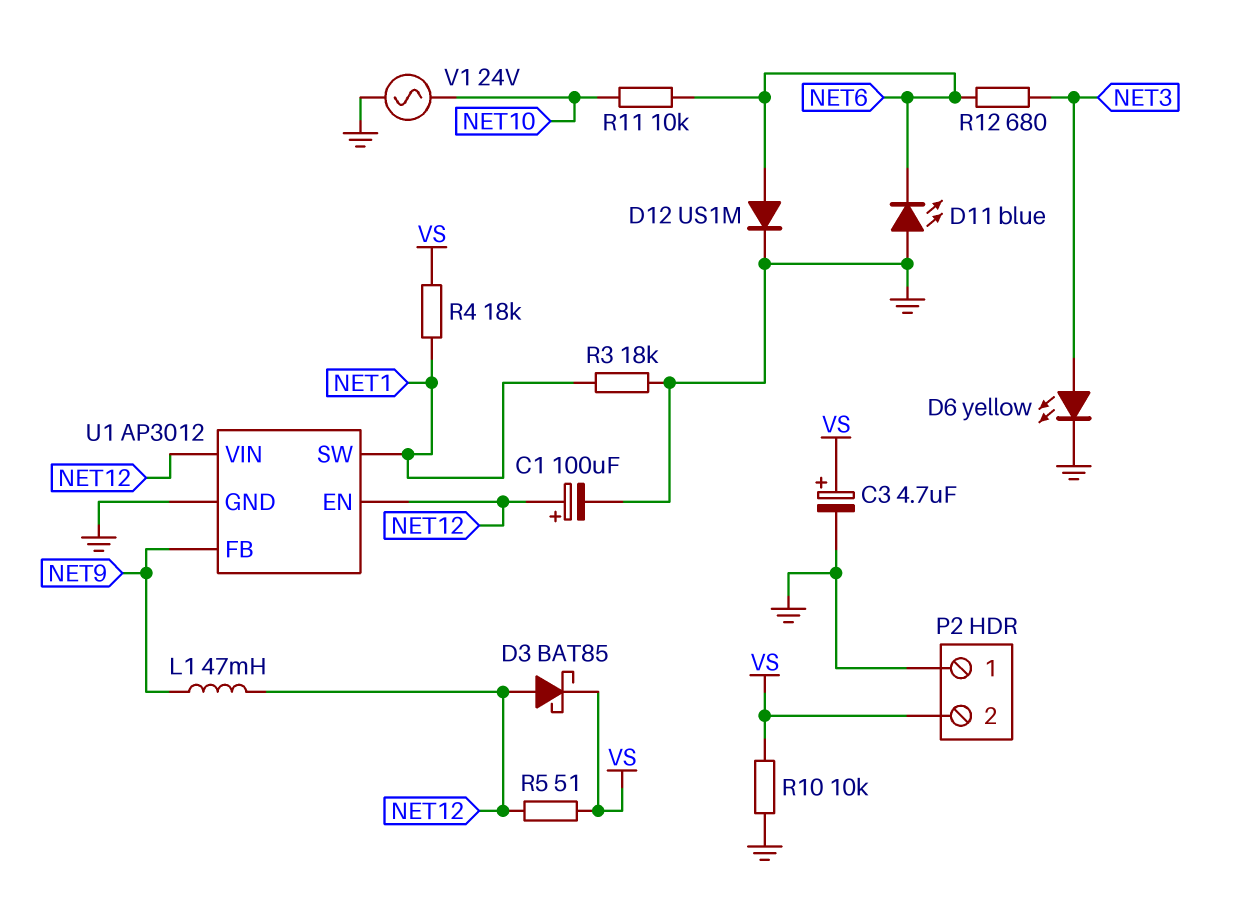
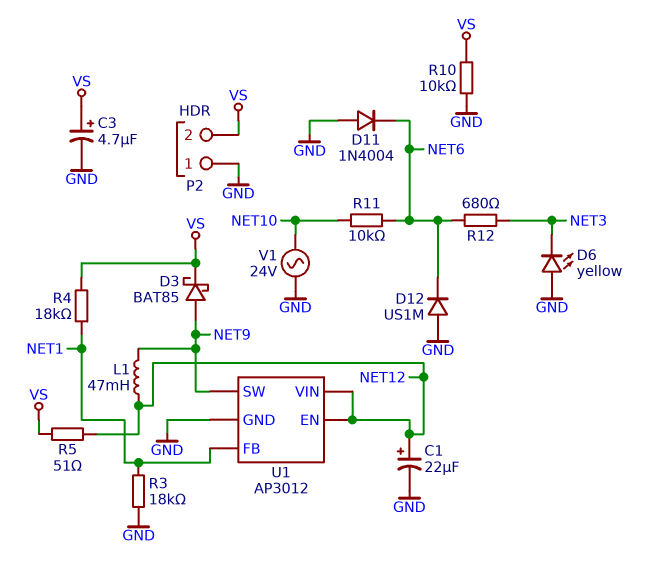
C1: 100uF (plus NET12, minus GND) -> 22uF (plus NET12, minus GND)
D3: schottky BAT85 (A NET12, K VS) -> schottky BAT85 (A NET9, K VS)
D6: LED yellow (A NET3, K GND) -> LED yellow (A GND, K NET3)
D11: LED blue (A GND, K NET6) -> diode 1N4004 (A GND, K NET6)
D12: diode US1M (A NET6, K GND) -> diode US1M (A GND, K NET6)
U1 pin FB: NET9 -> NET1
U1 pin SW: NET1 -> NET9

